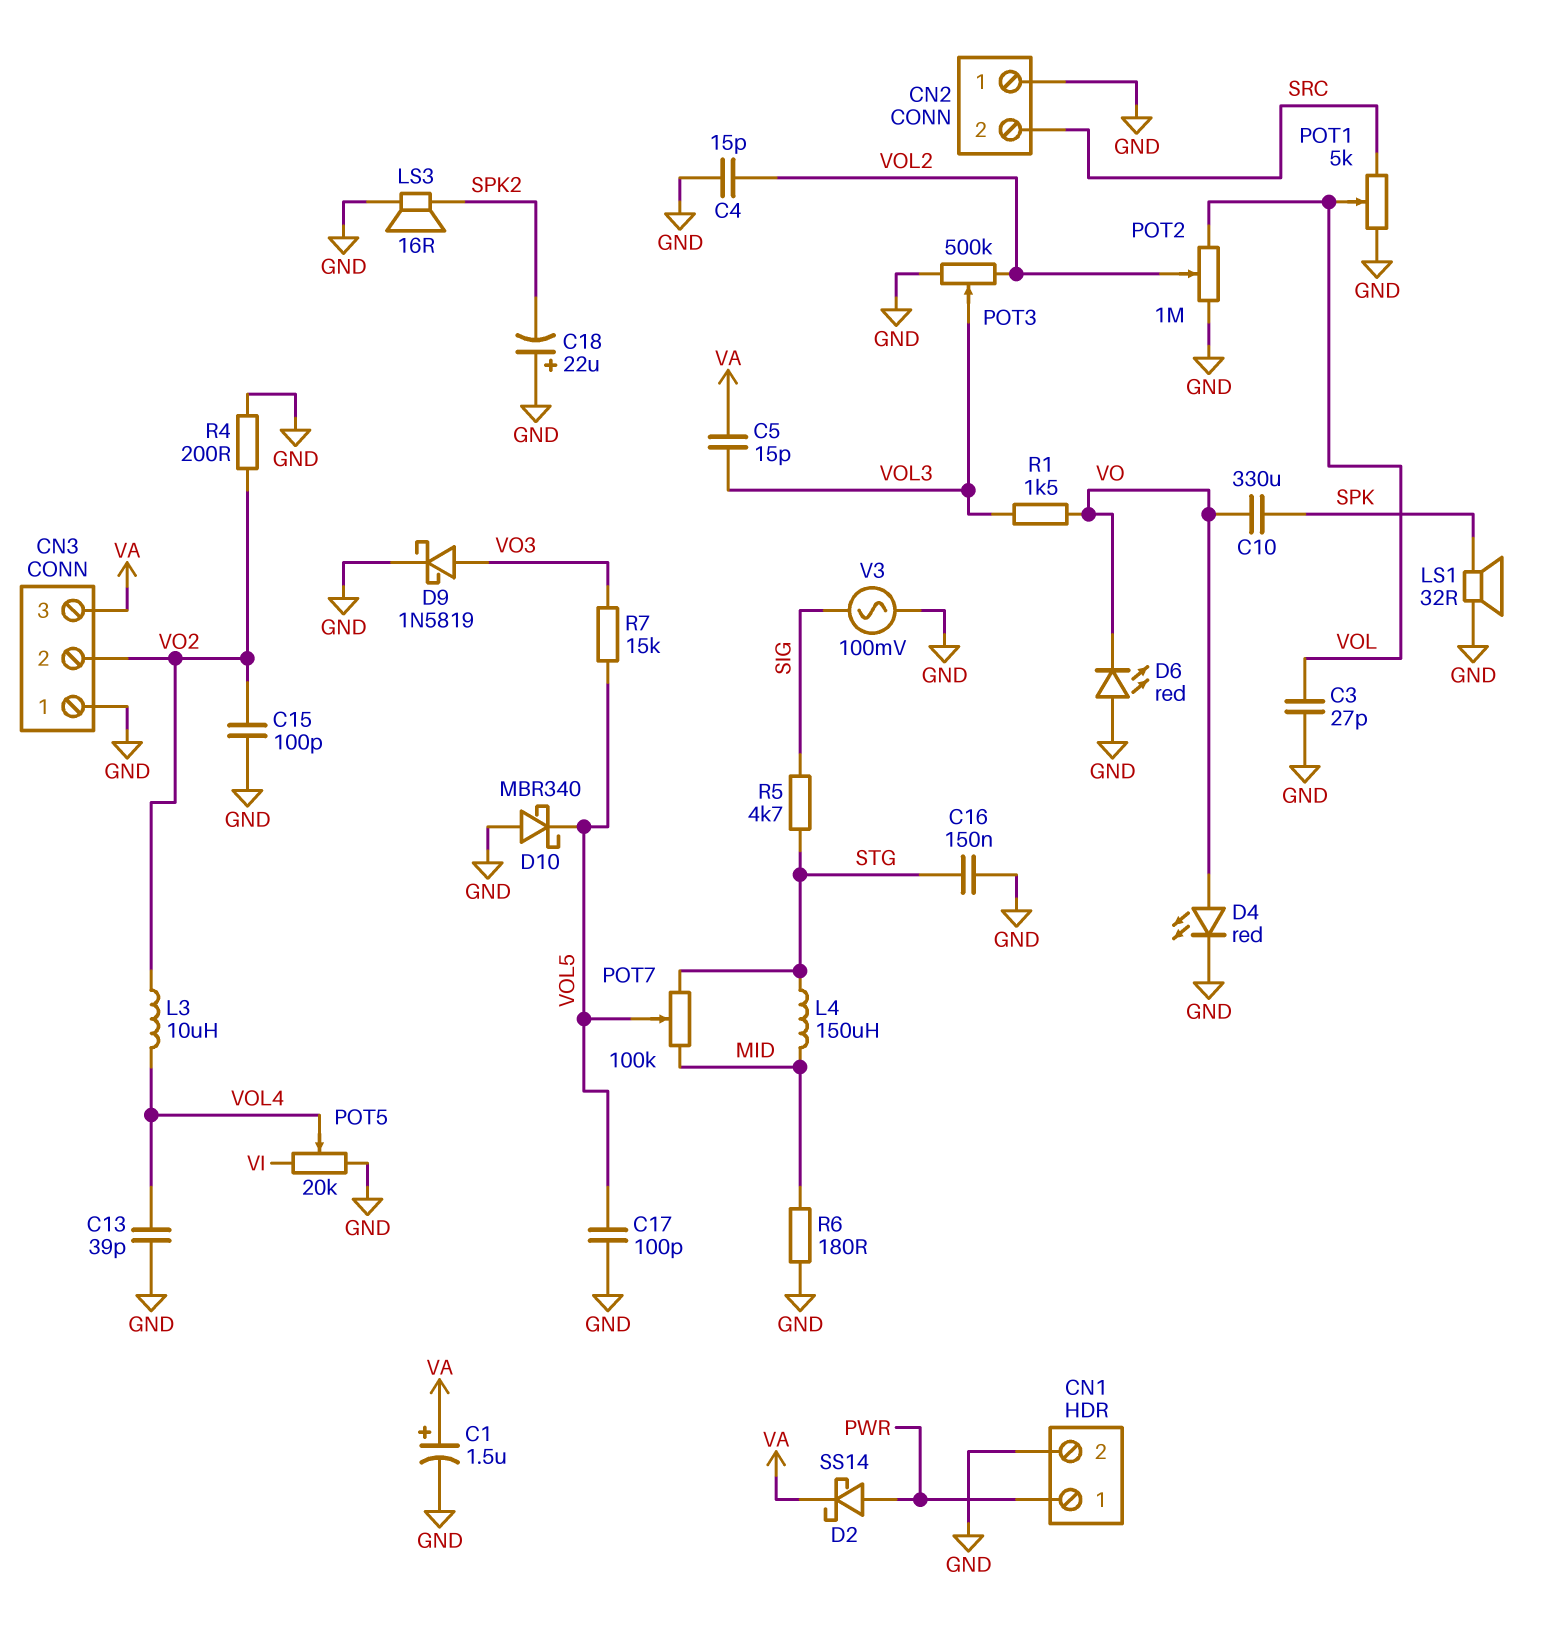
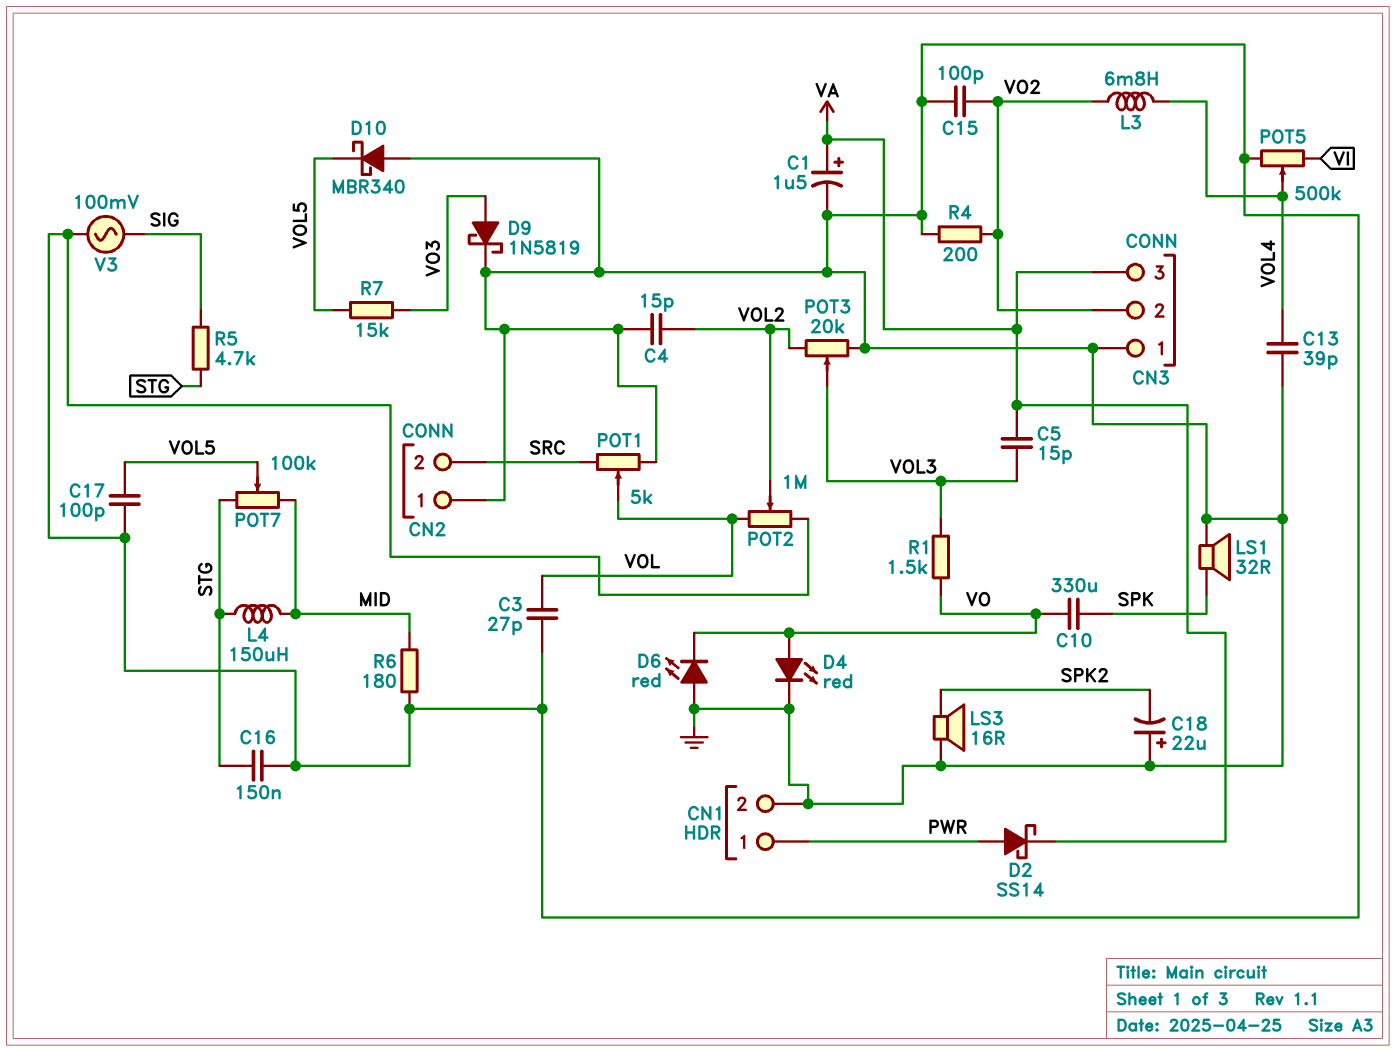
L3: 10uH (VO2, VOL4) -> 6.8mH (VO2, VOL4)
POT3: 500k (GND, VOL2, wiper VOL3) -> 20k (GND, VOL2, wiper VOL3)
POT5: 20k (GND, VI, wiper VOL4) -> 500k (GND, VI, wiper VOL4)

